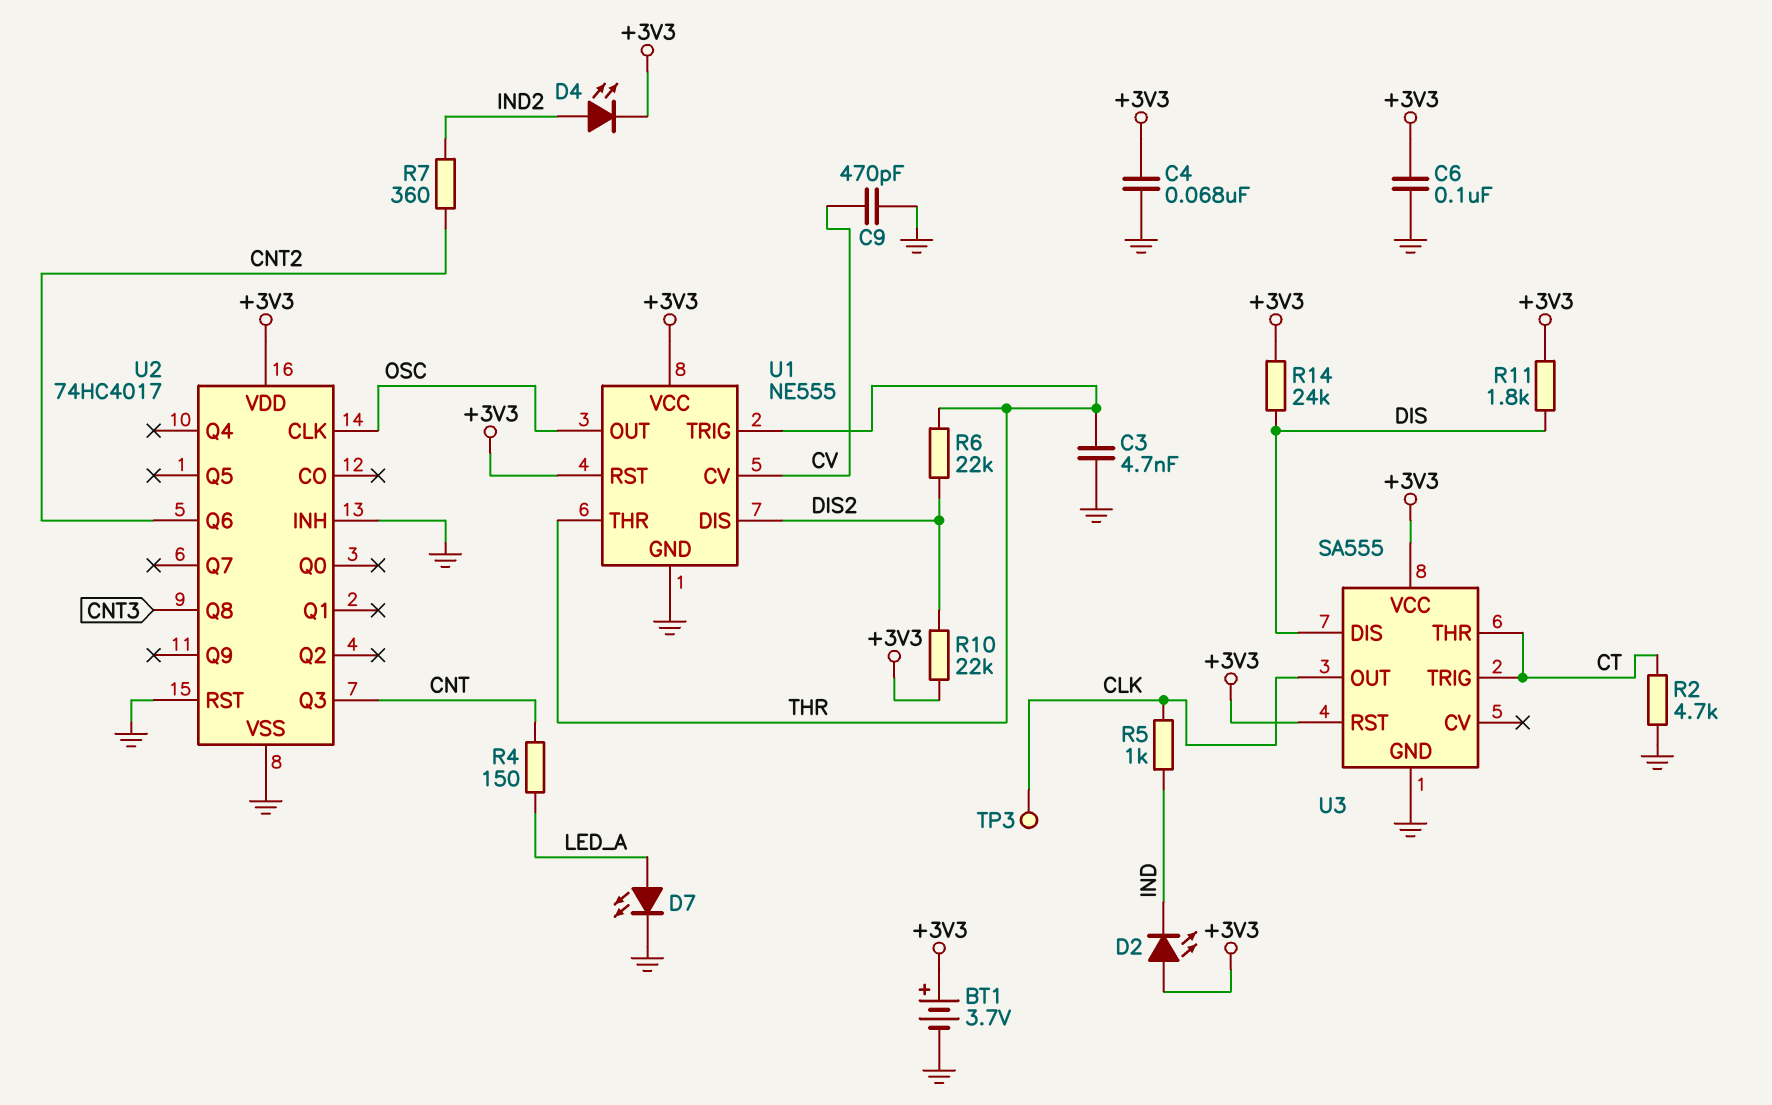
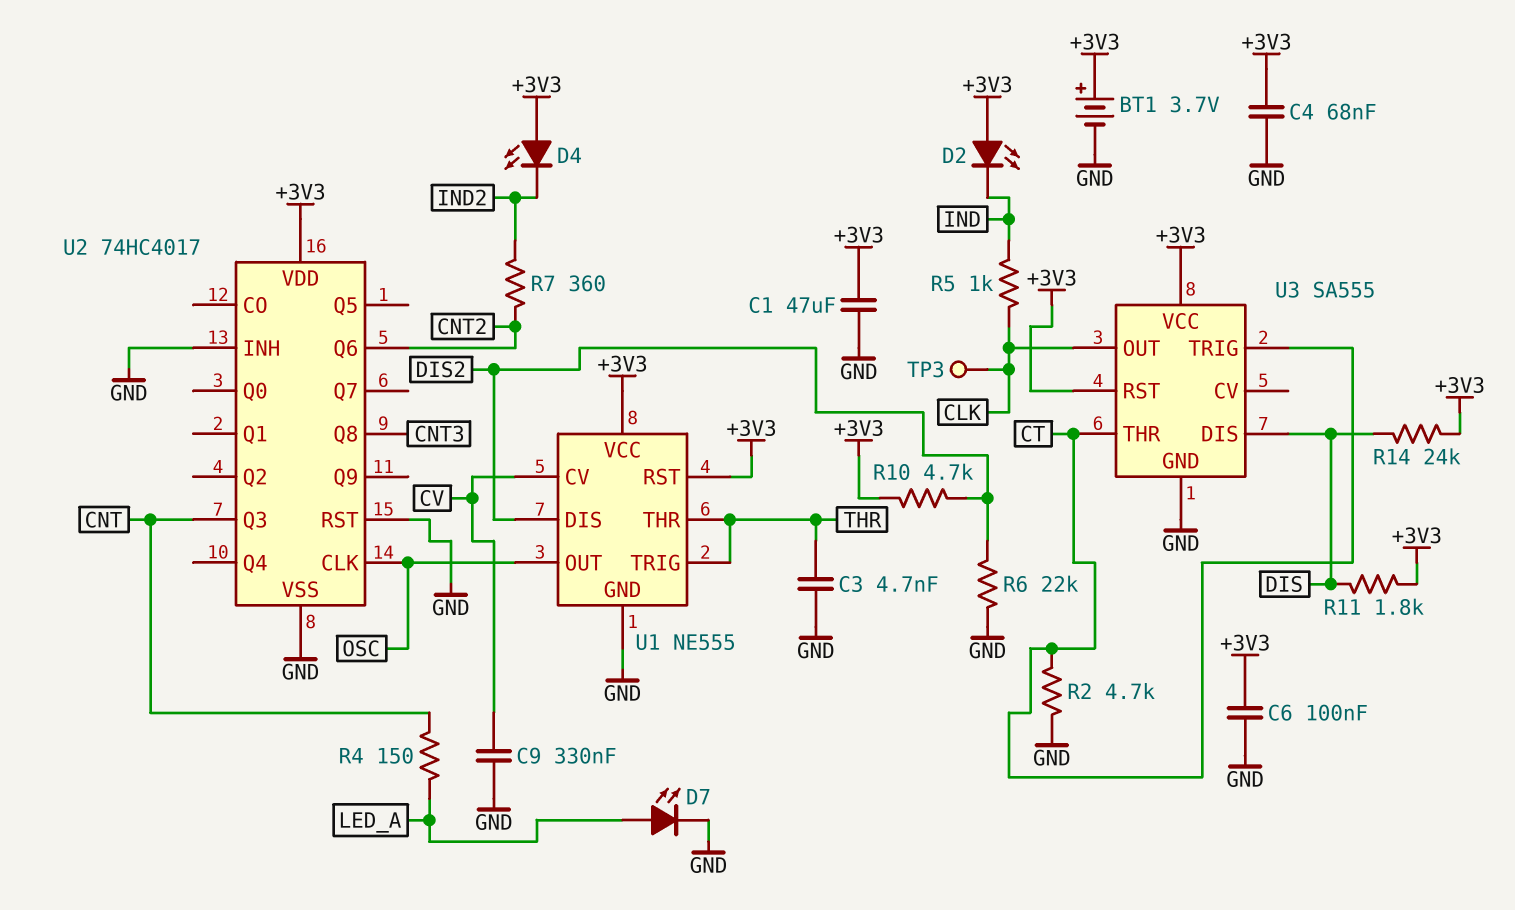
C1: none -> 47uF (+3V3, GND)
C9: 470pF (CV, GND) -> 330nF (CV, GND)
D4: LED (A IND2, K +3V3) -> LED (A +3V3, K IND2)
R6: 22k (DIS2, THR) -> 22k (DIS2, GND)
R10: 22k (+3V3, DIS2) -> 4.7k (+3V3, DIS2)

